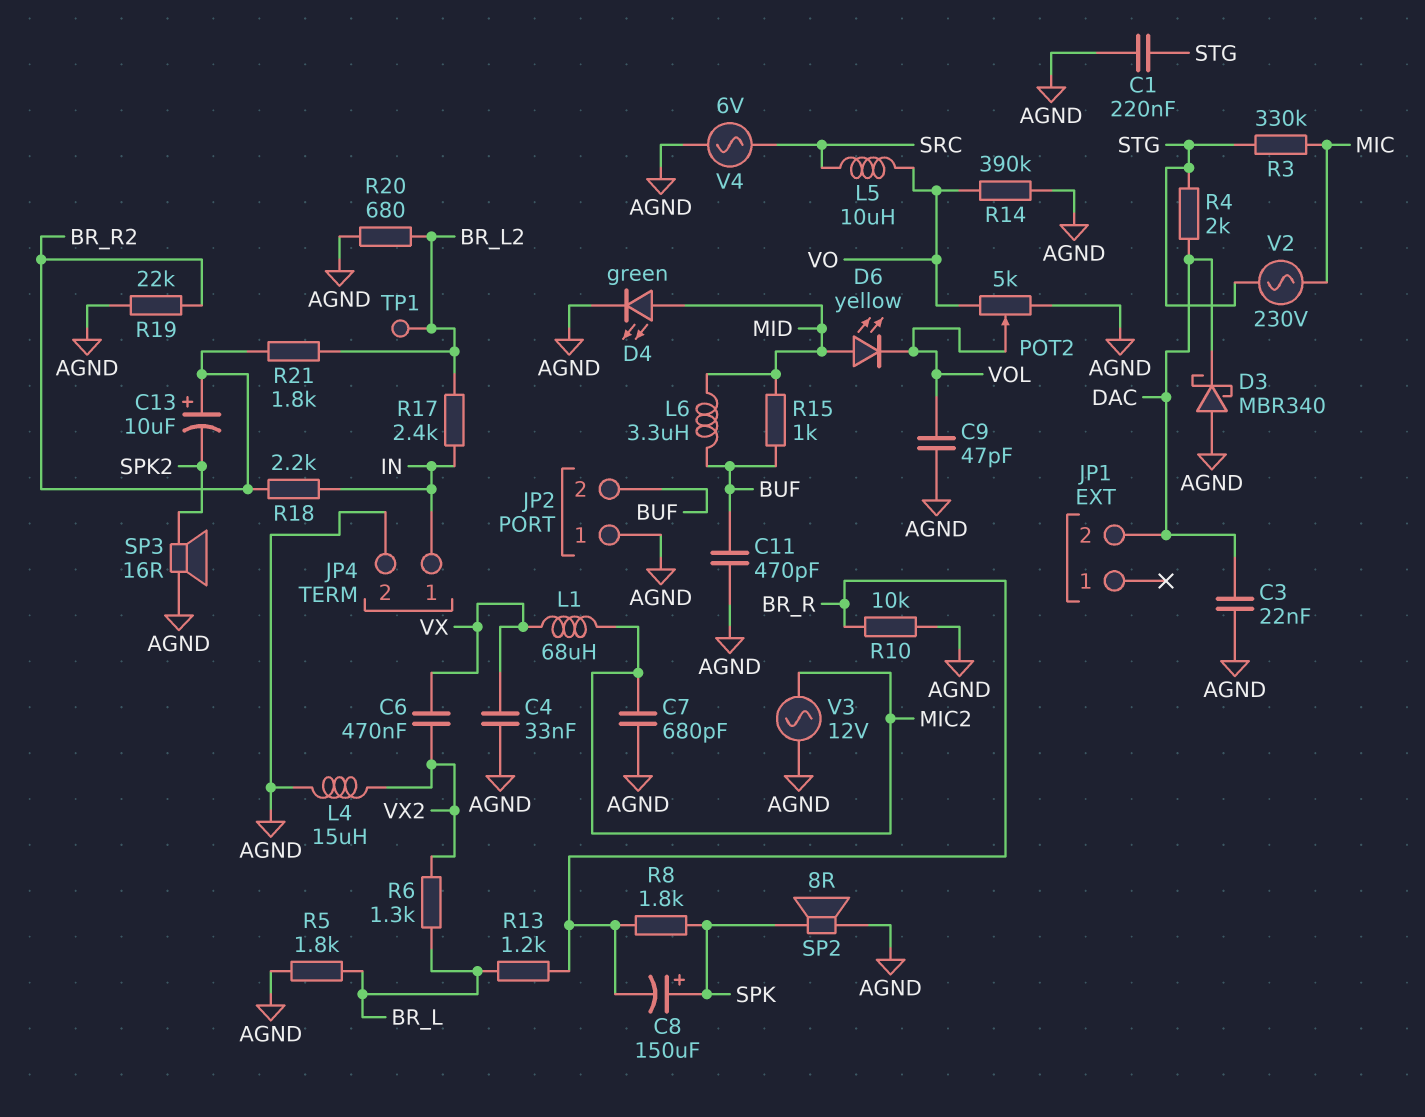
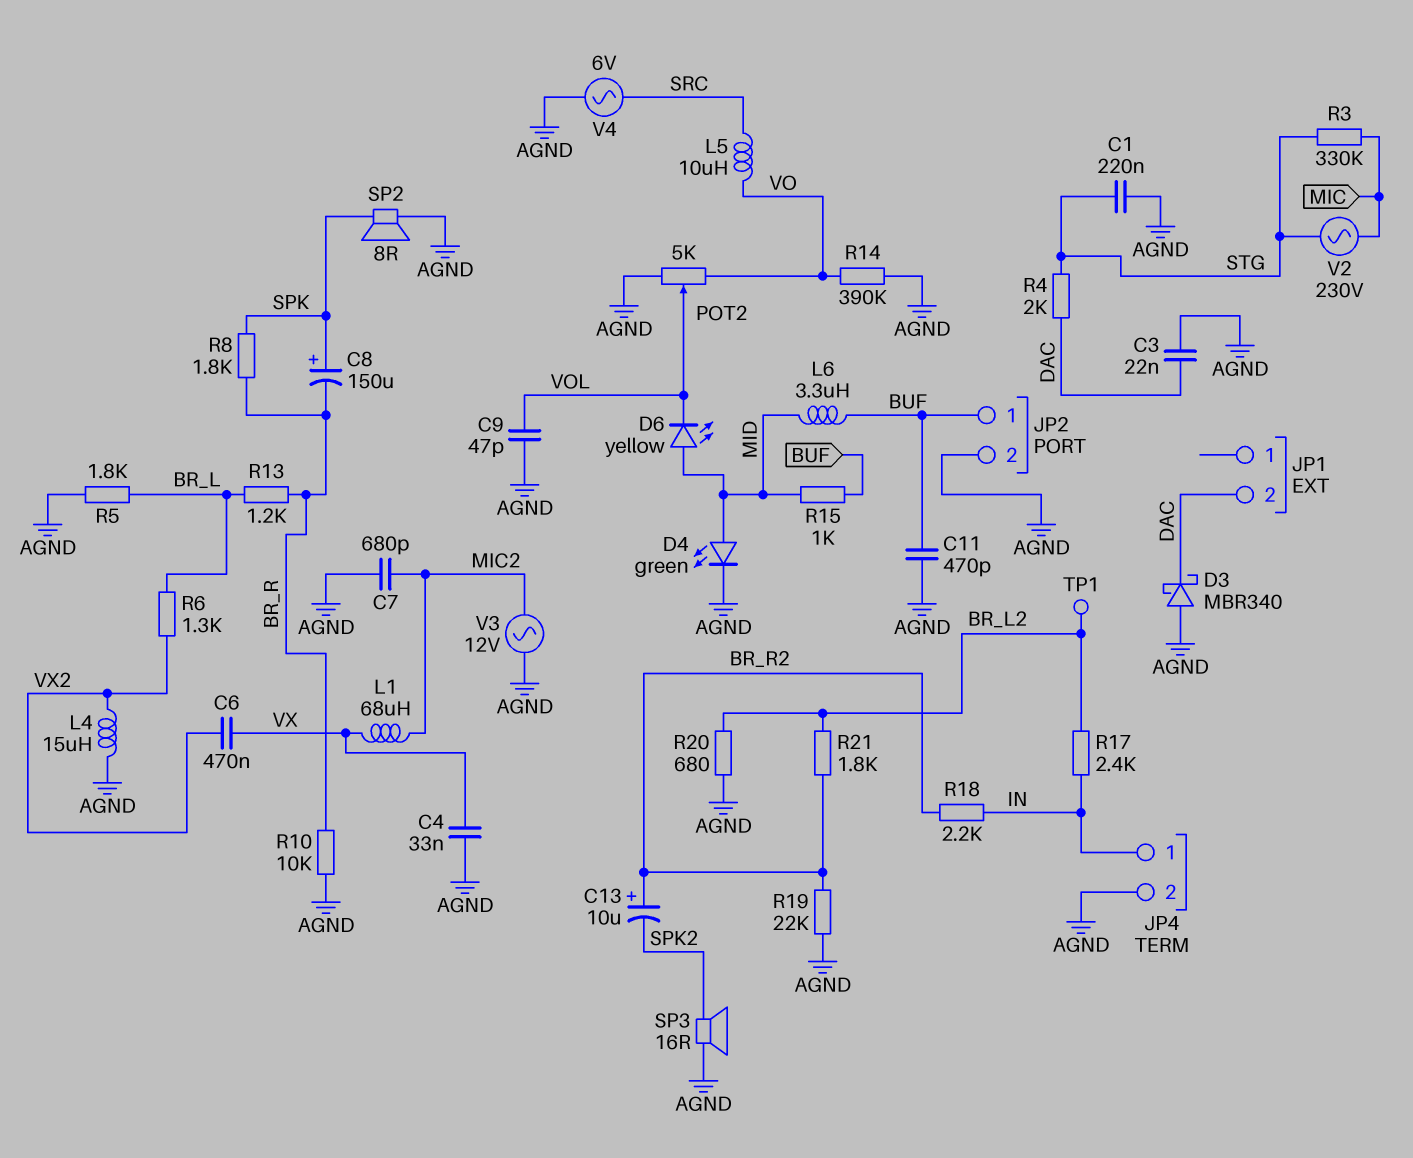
JP2 pin 1: AGND -> BUF
JP2 pin 2: BUF -> AGND

